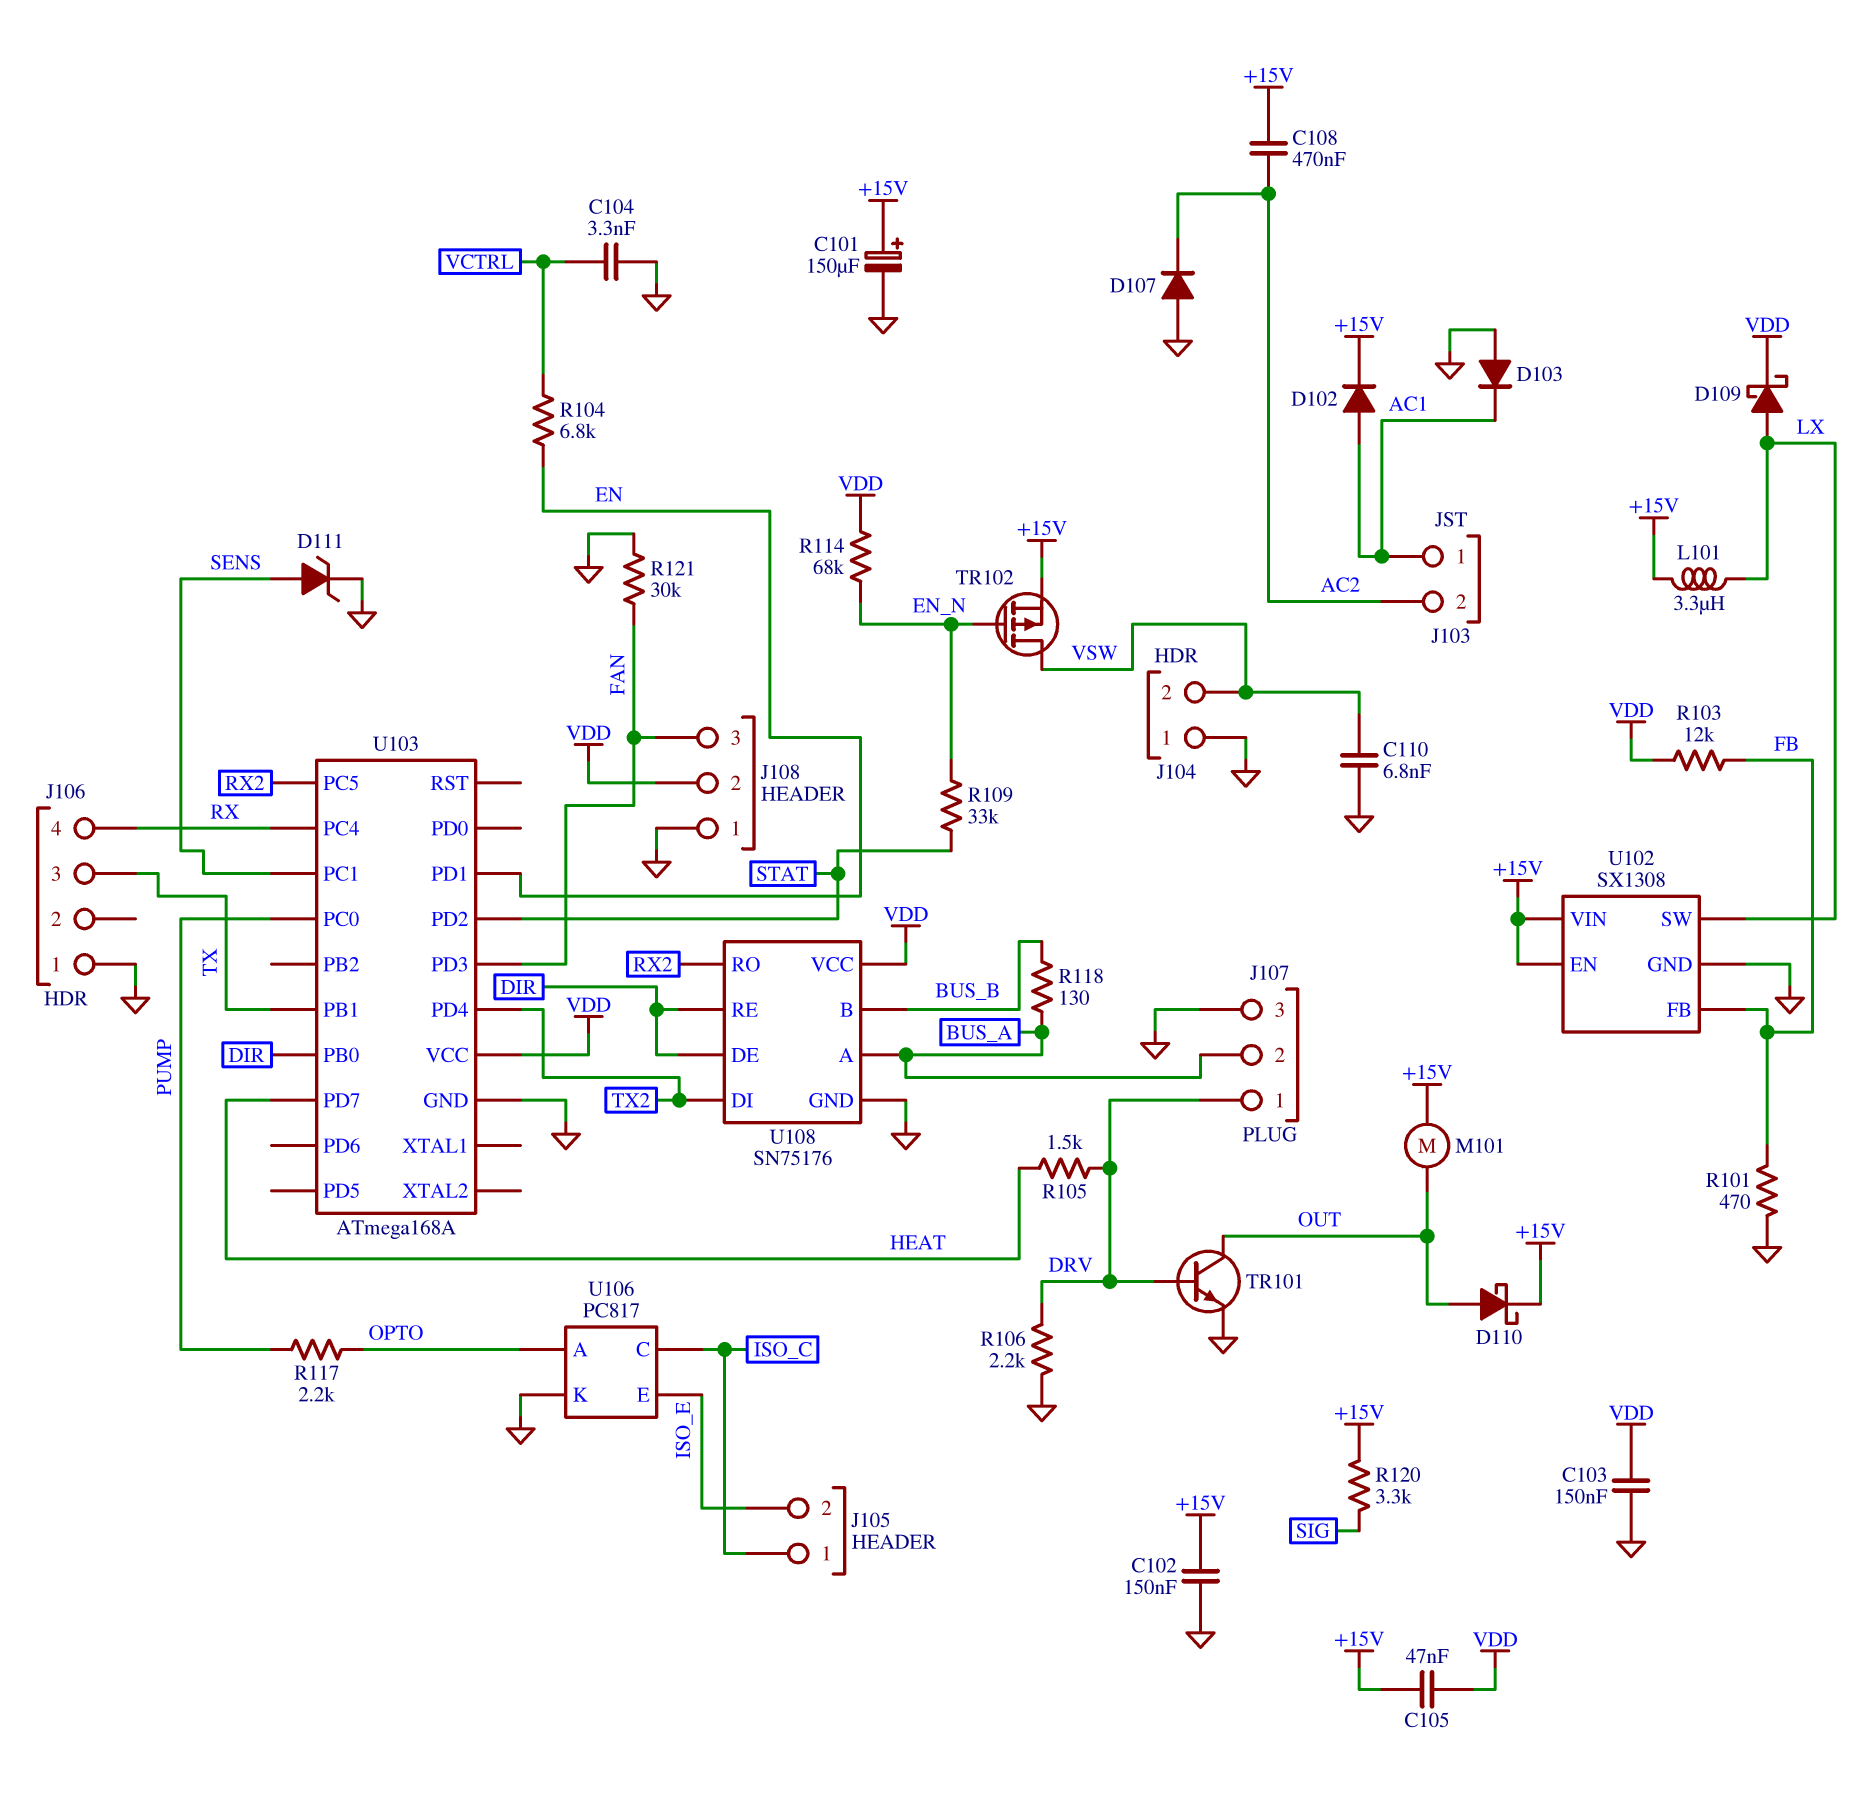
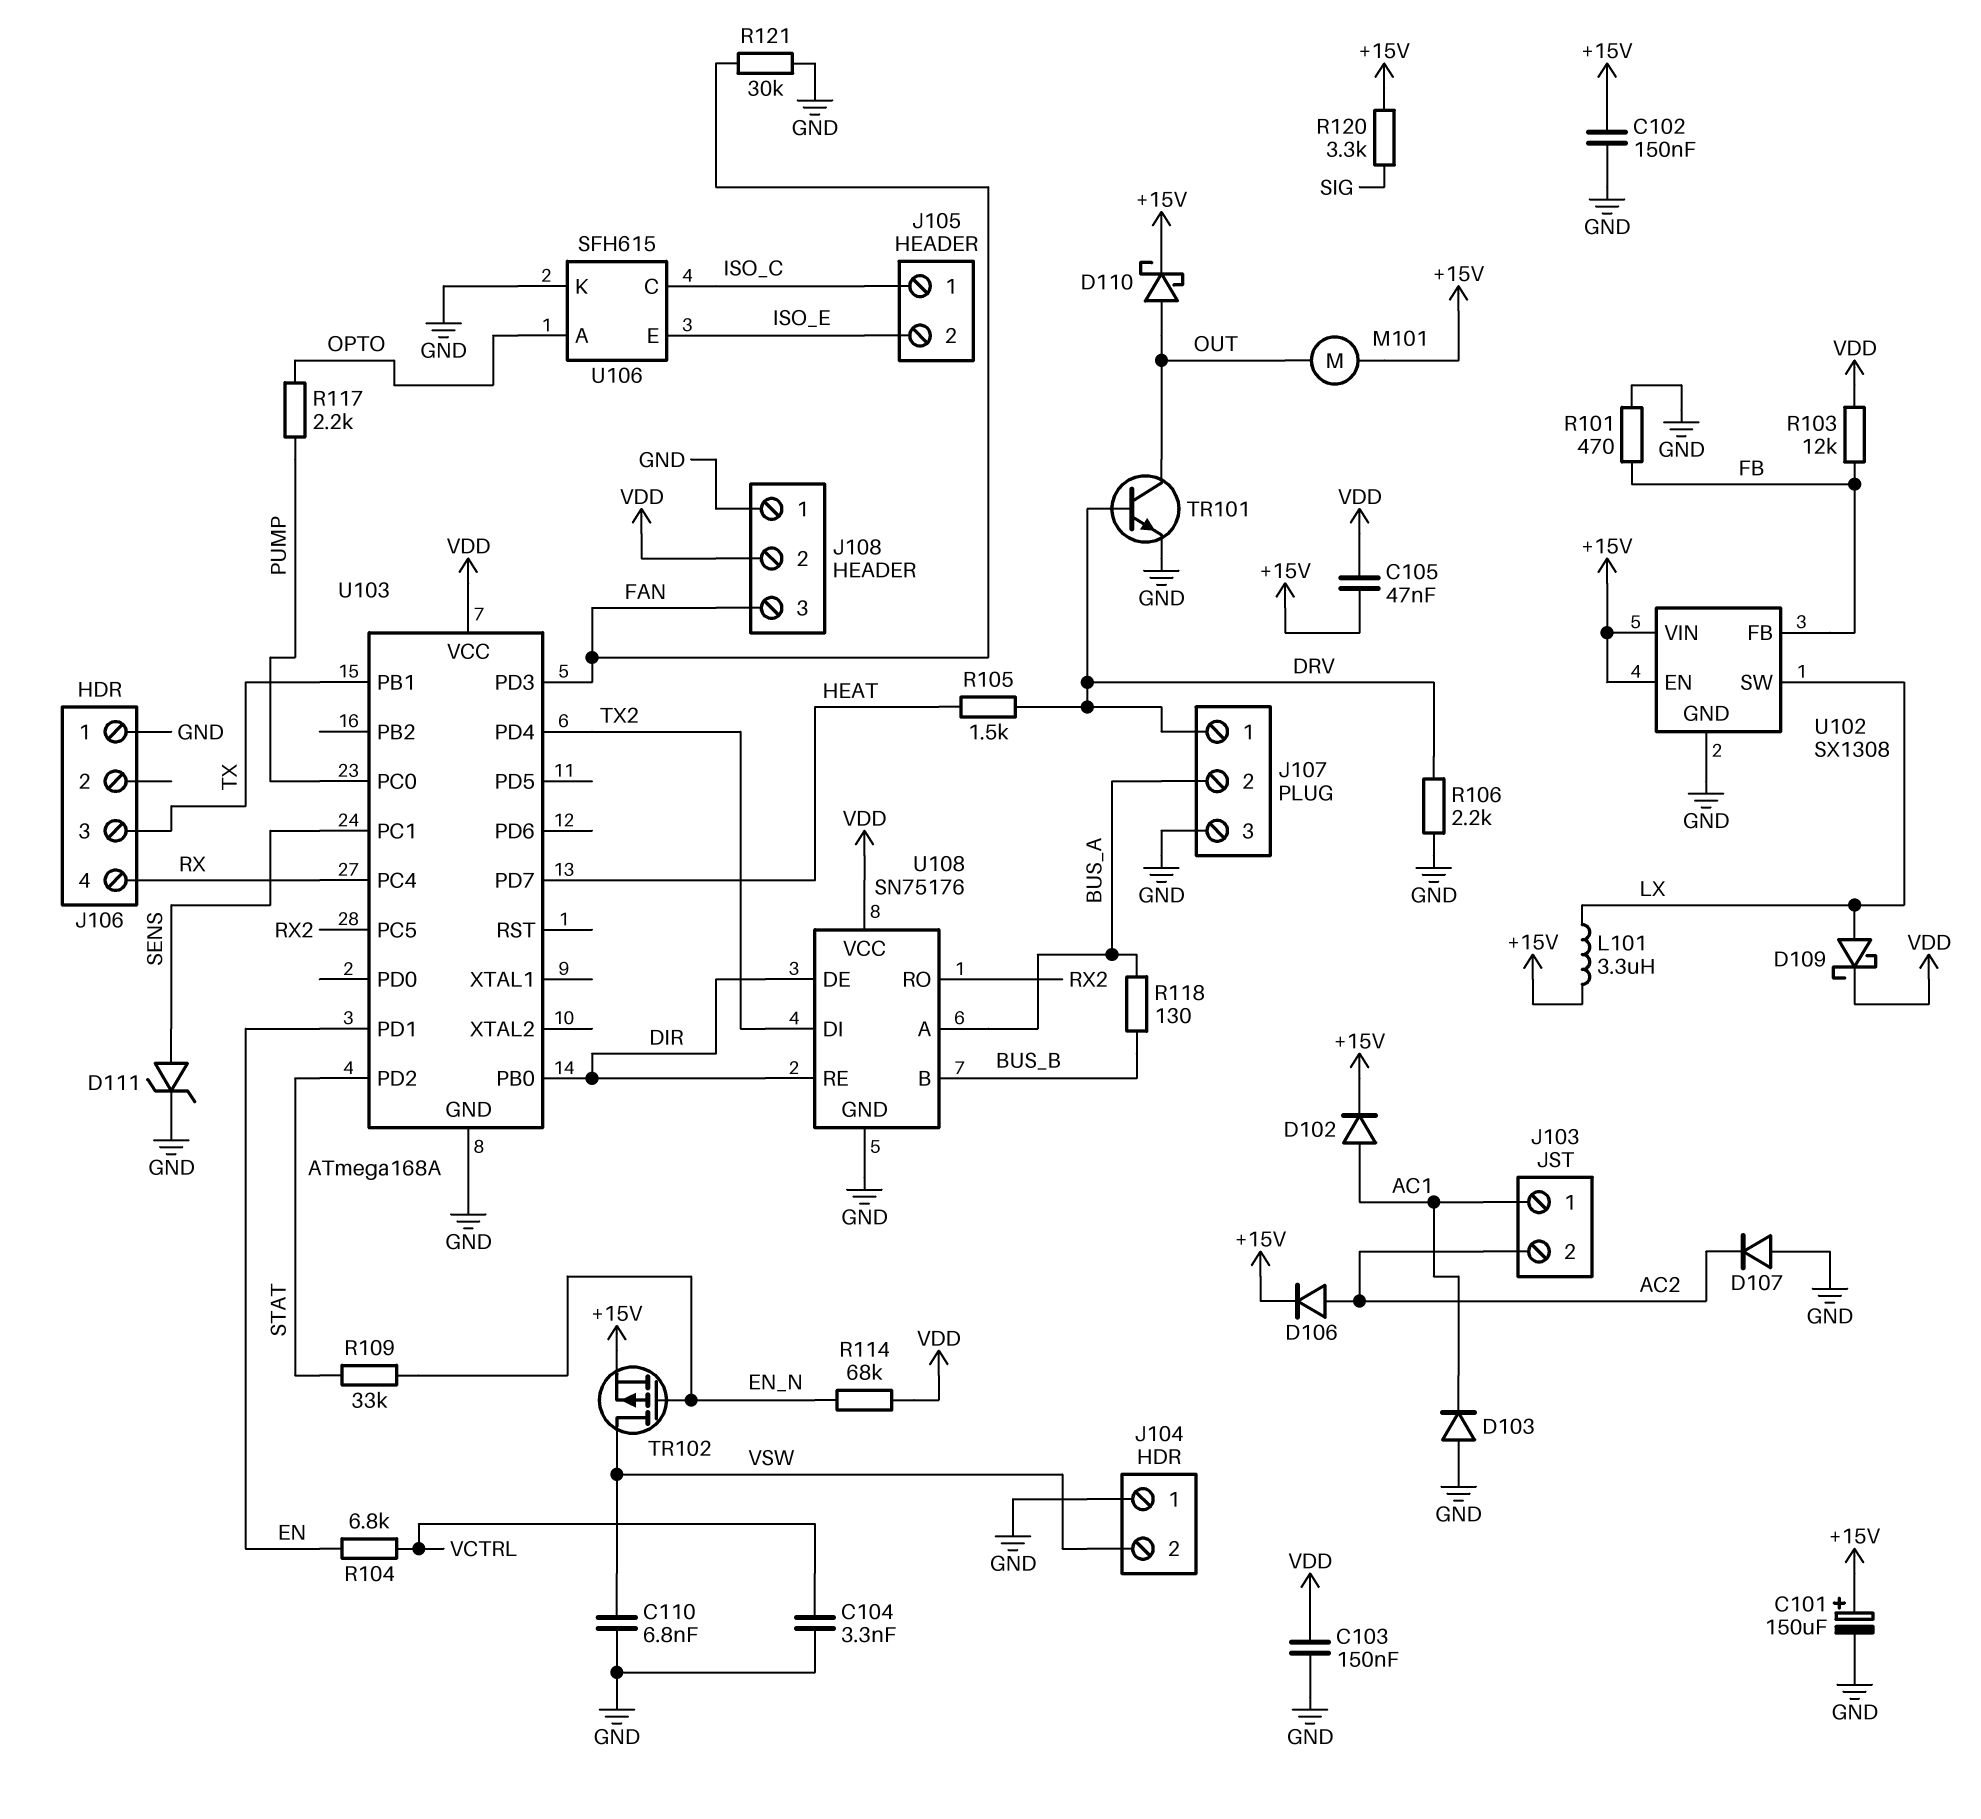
C108: 470nF (+15V, AC2) -> none
D106: none -> diode (A AC2, K +15V)
U106: PC817 -> SFH615

